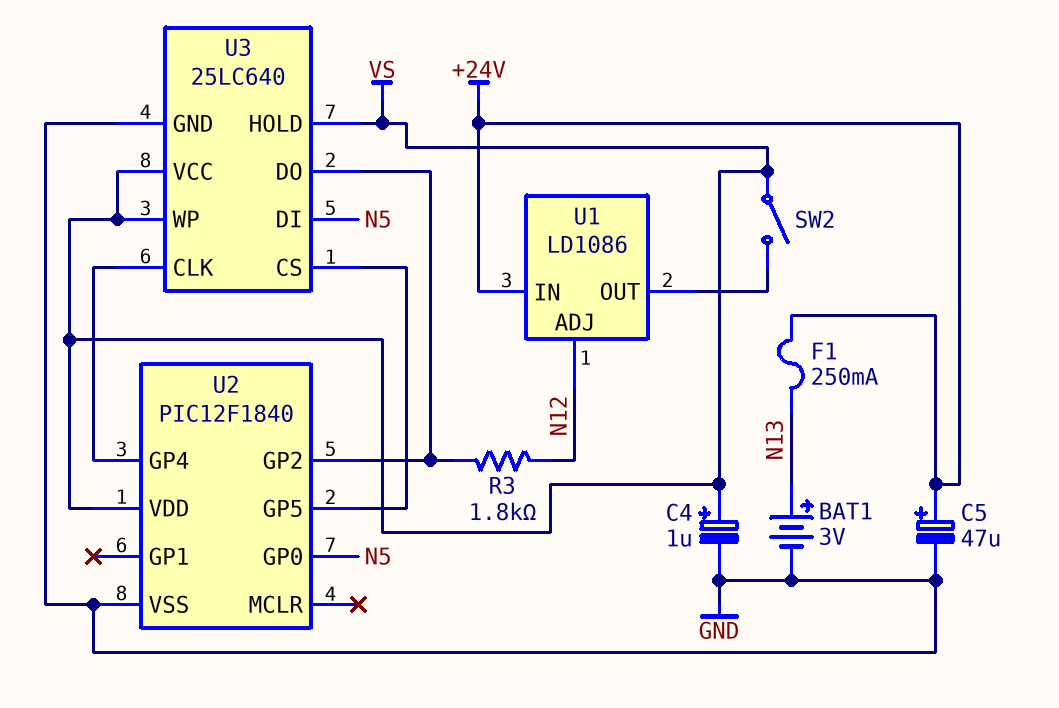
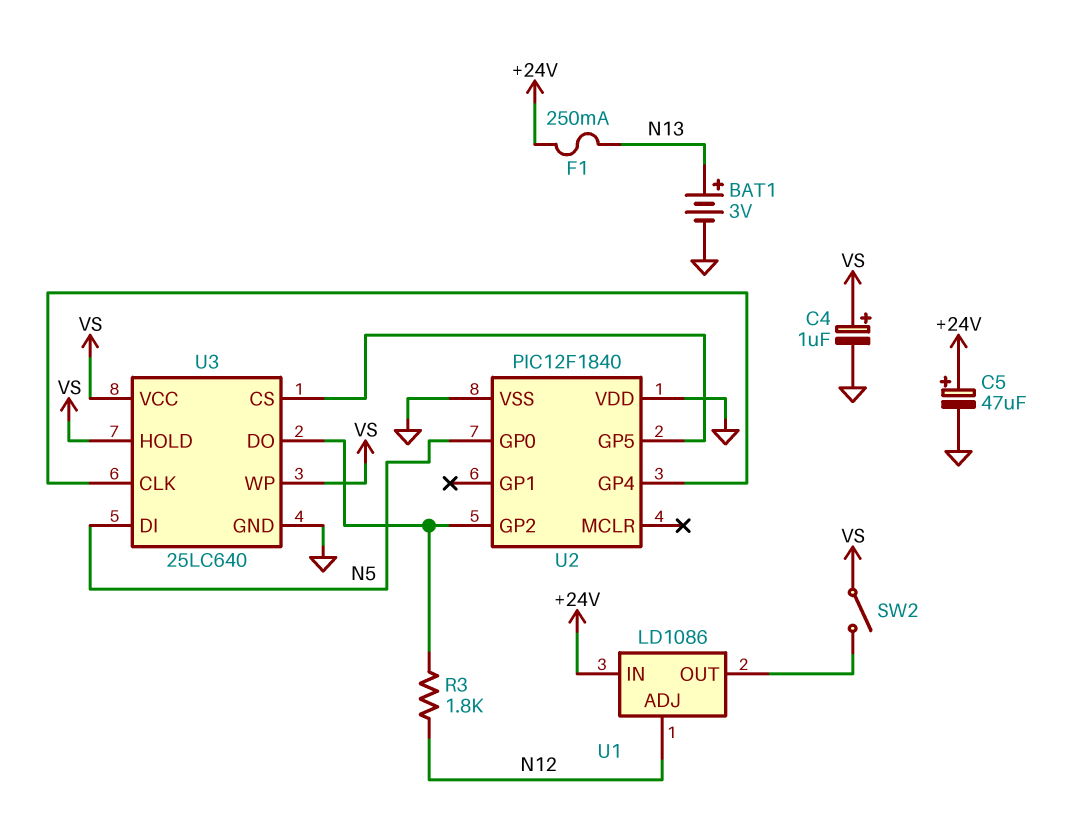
U2 pin VDD: VS -> GND

